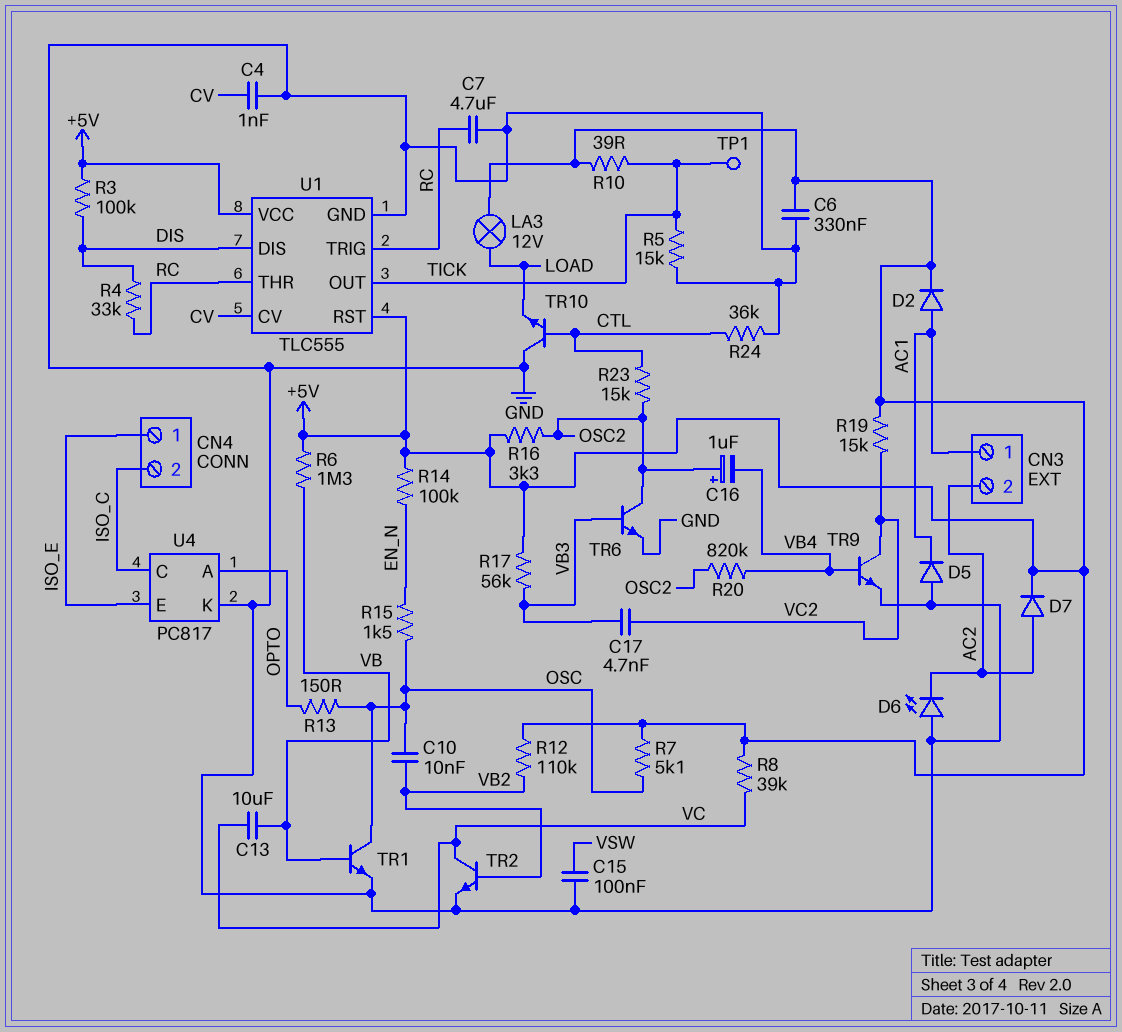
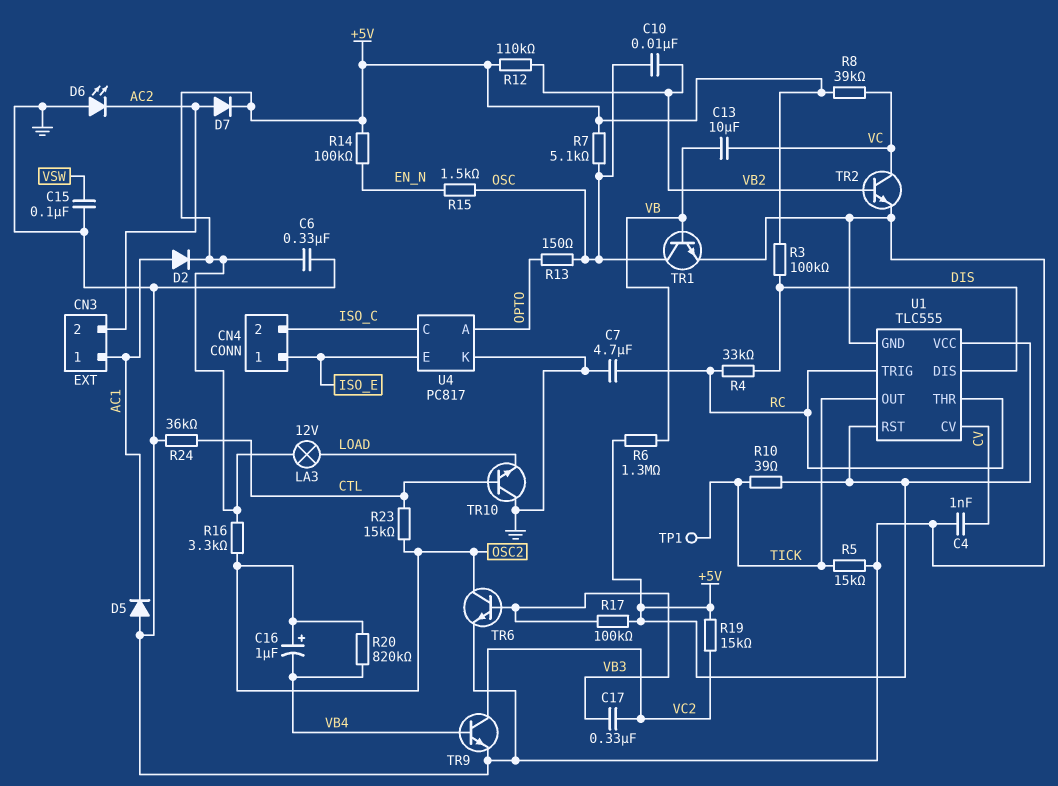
C17: 4.7nF (VB3, VC2) -> 330nF (VB3, VC2)
R17: 56k (+5V, VB3) -> 100k (+5V, VB3)

